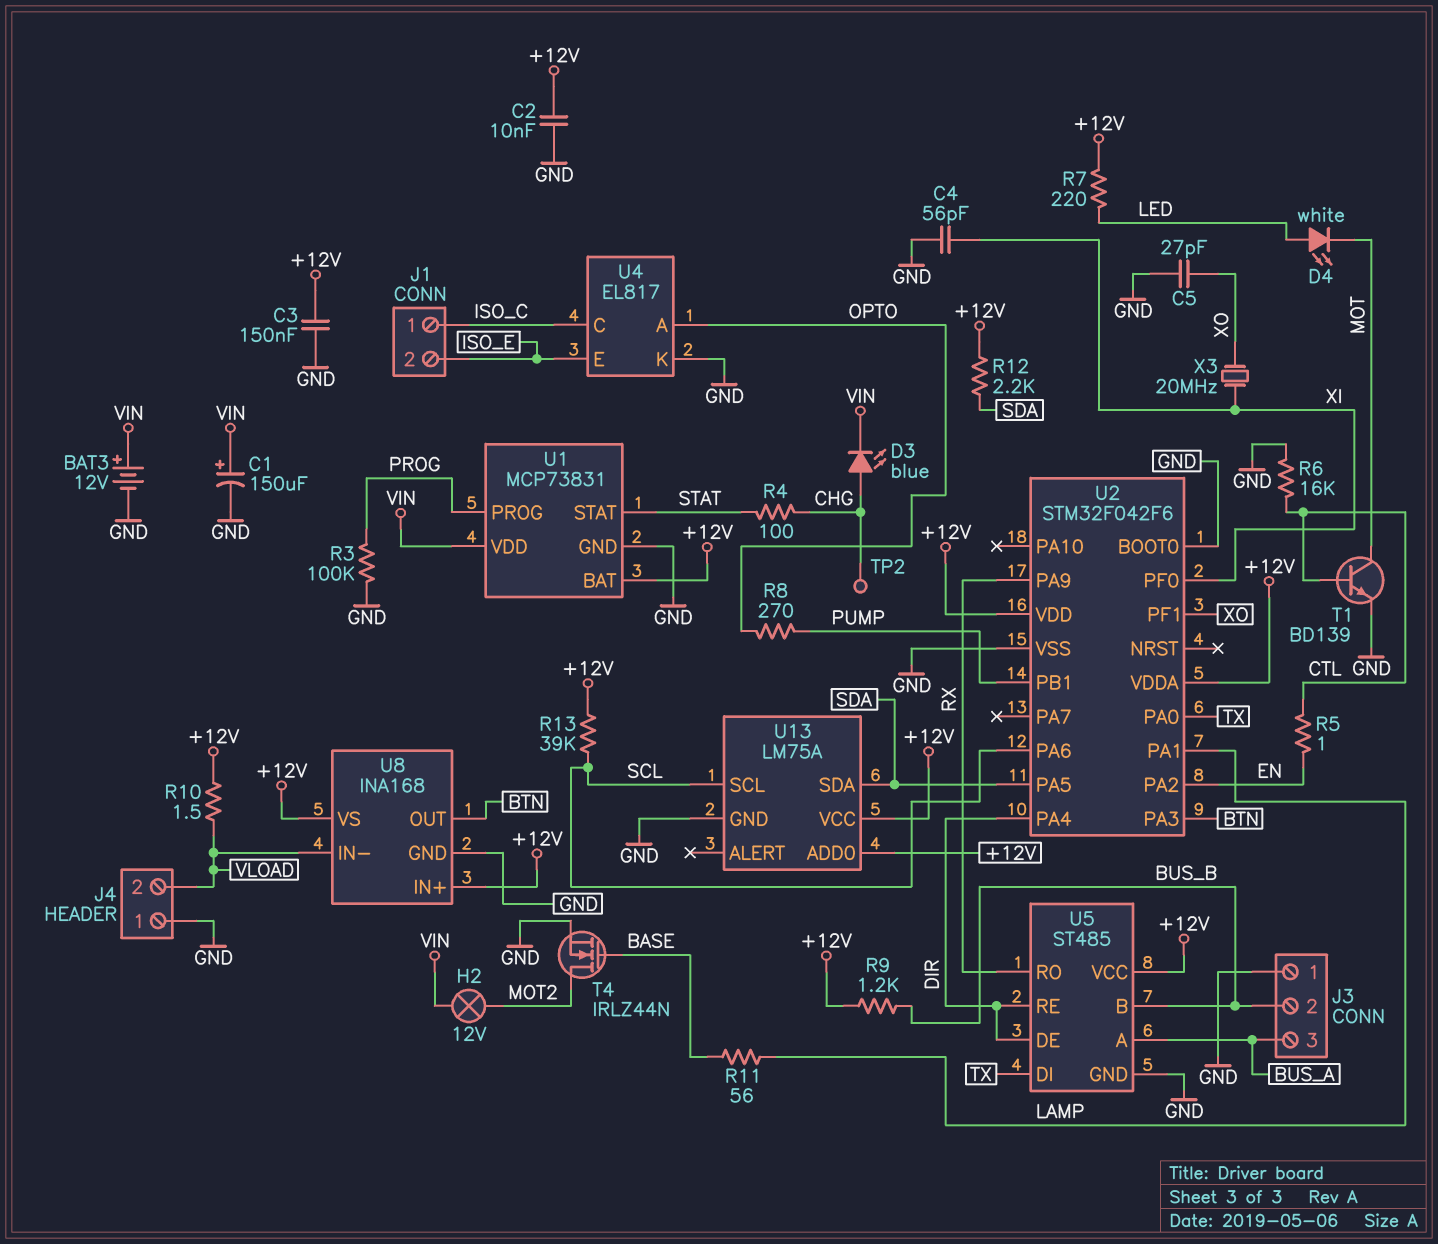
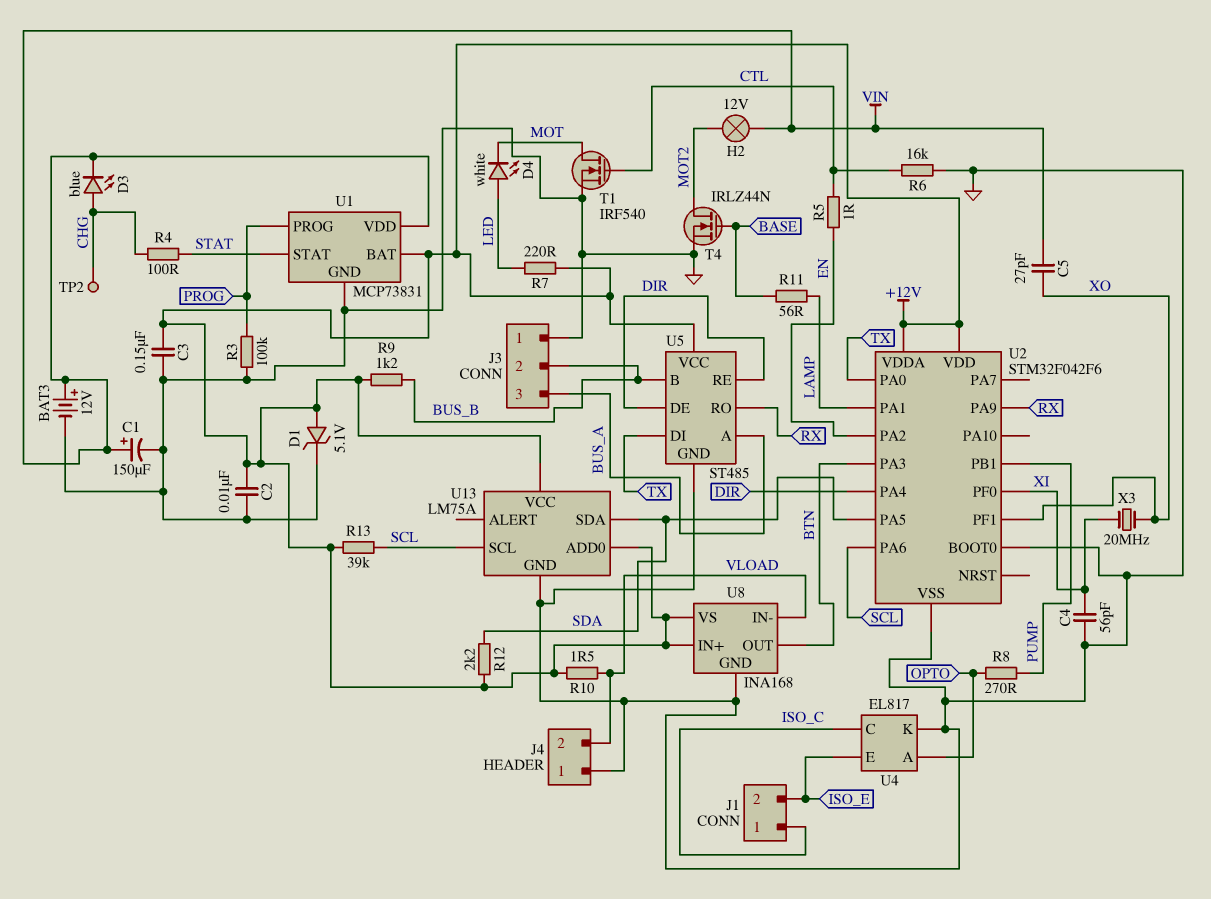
C5: 27pF (GND, XO) -> 27pF (VIN, XO)
D1: none -> zener 5.1V (A +12V, K GND)
T1: NPN BD139 (B CTL, C MOT, E GND) -> NMOS IRF540 (G CTL, D MOT, S GND)

